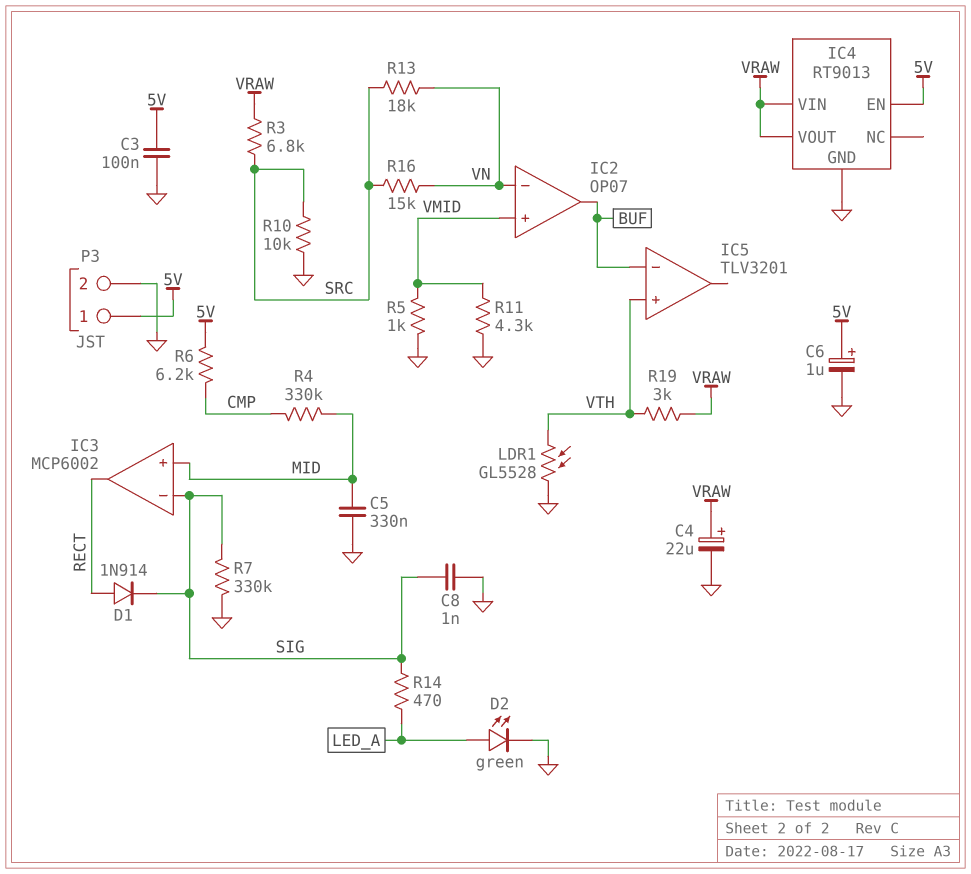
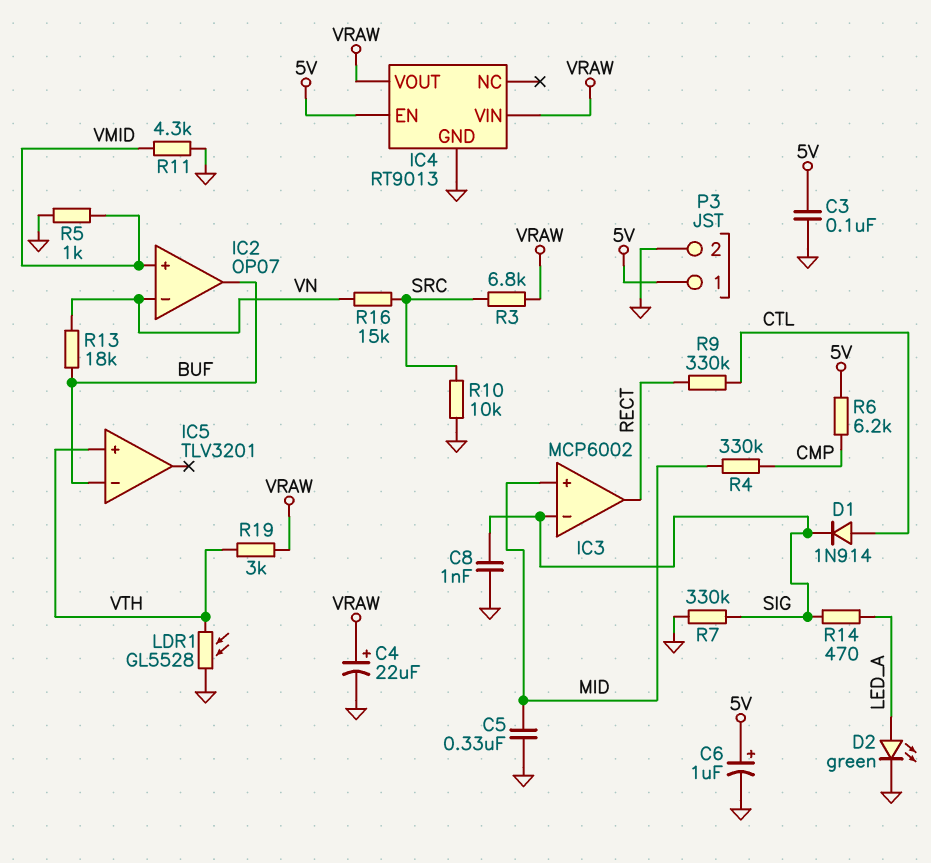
D1: diode 1N914 (A RECT, K SIG) -> diode 1N914 (A CTL, K SIG)
R9: none -> 330k (CTL, RECT)
R13: 18k (SRC, VN) -> 18k (BUF, VN)

